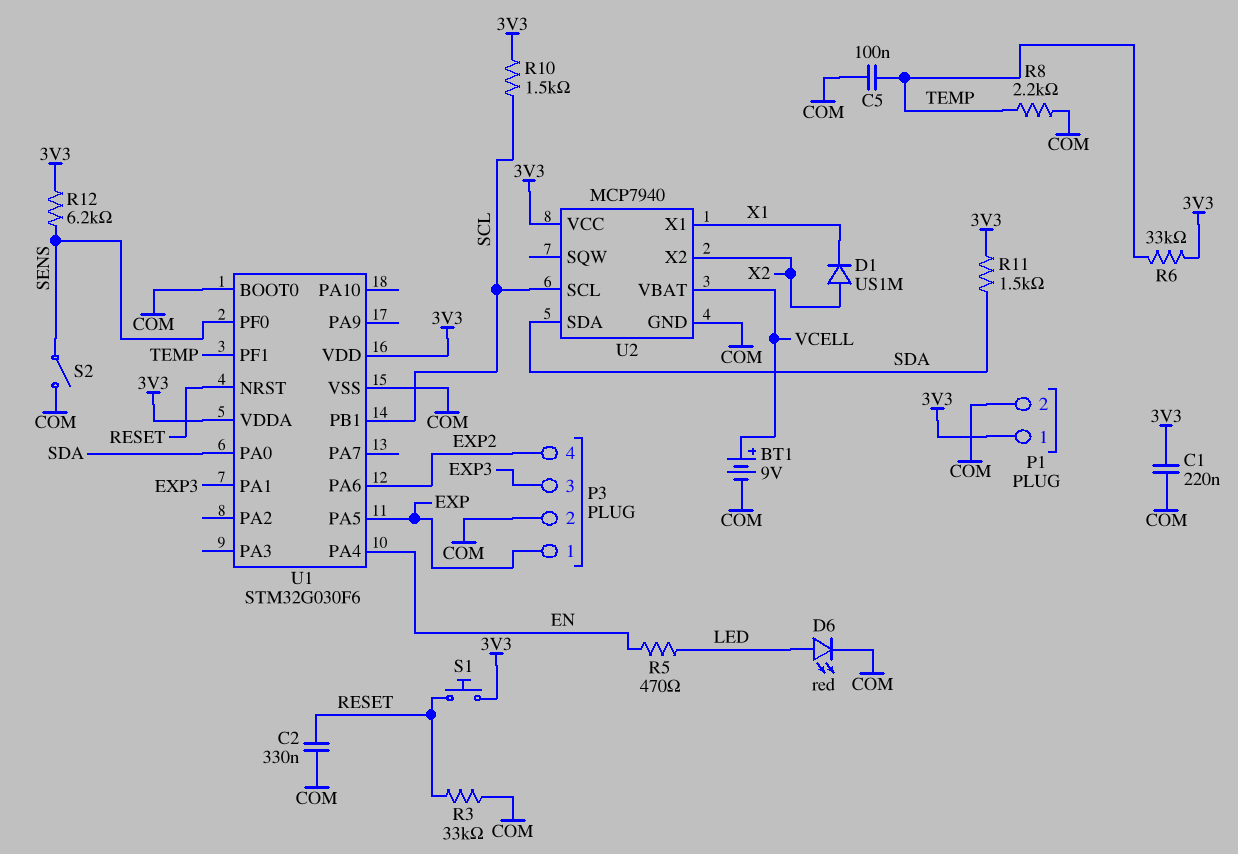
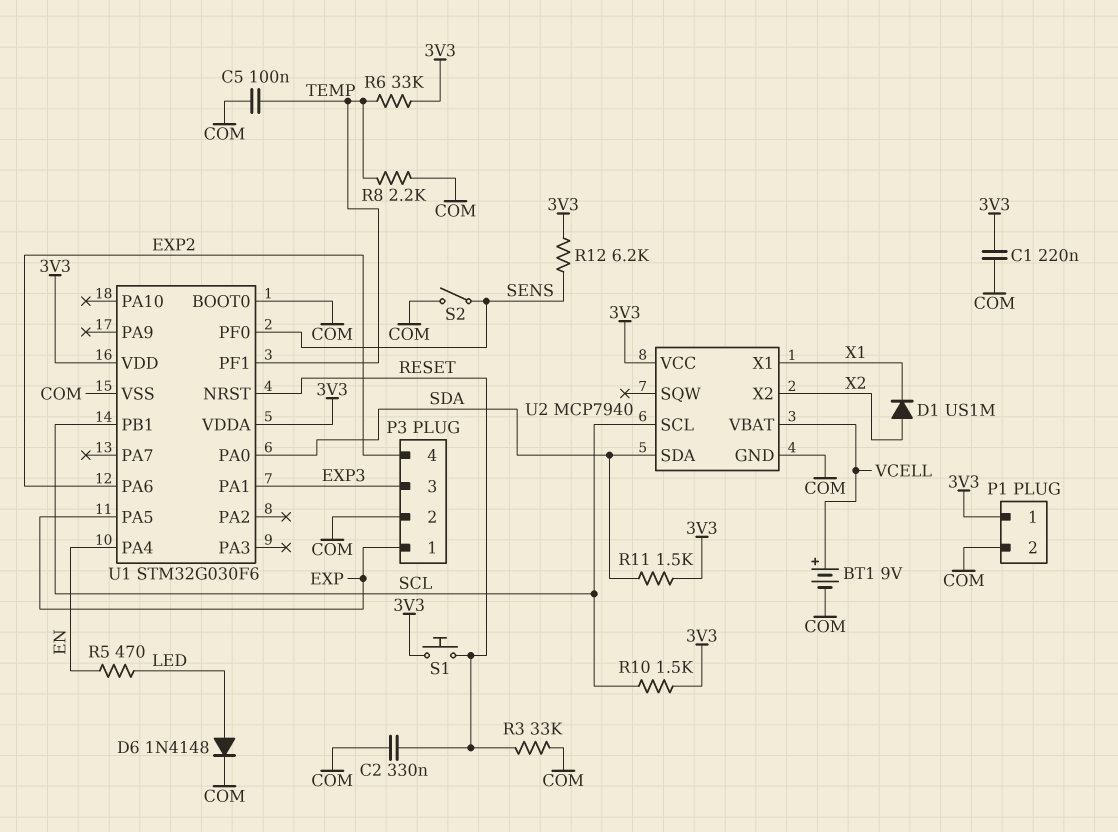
D6: LED red (A LED, K COM) -> diode 1N4148 (A LED, K COM)

